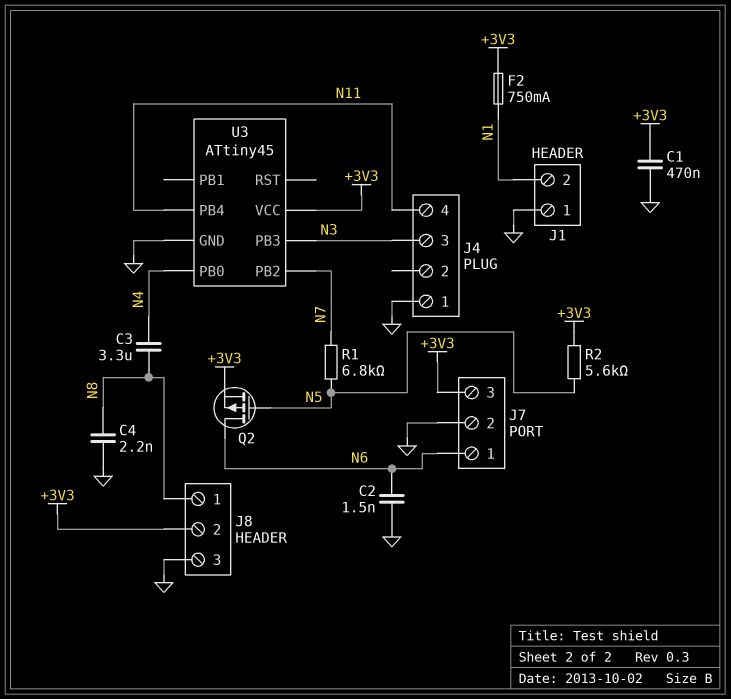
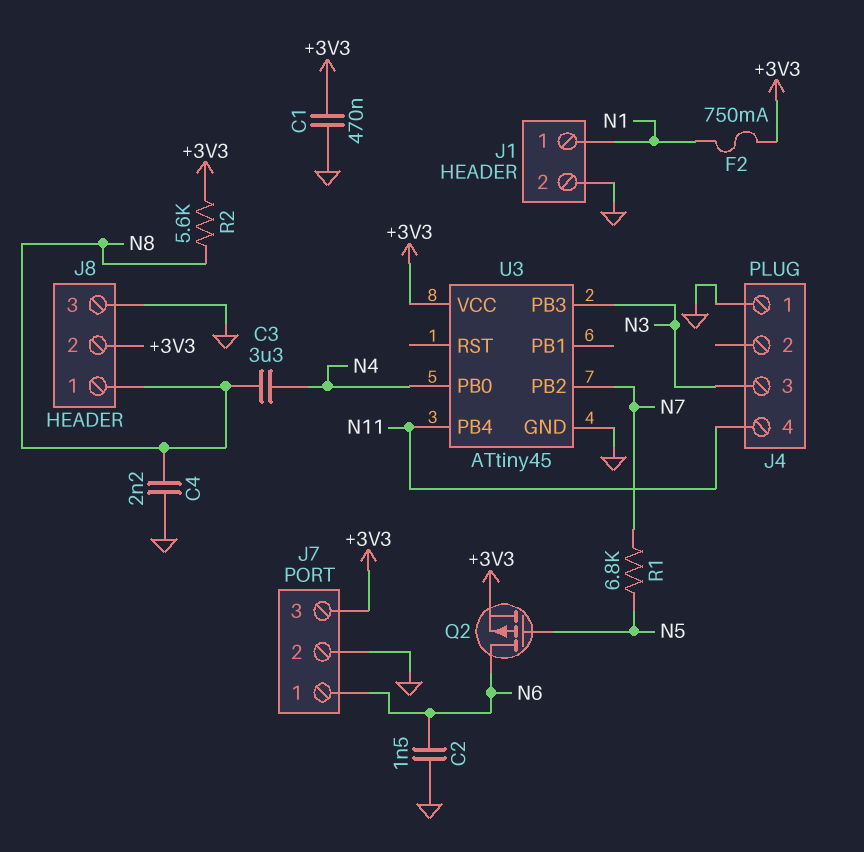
J1 pin 1: GND -> N1
J1 pin 2: N1 -> GND
R2: 5.6k (+3V3, N5) -> 5.6k (+3V3, N8)

